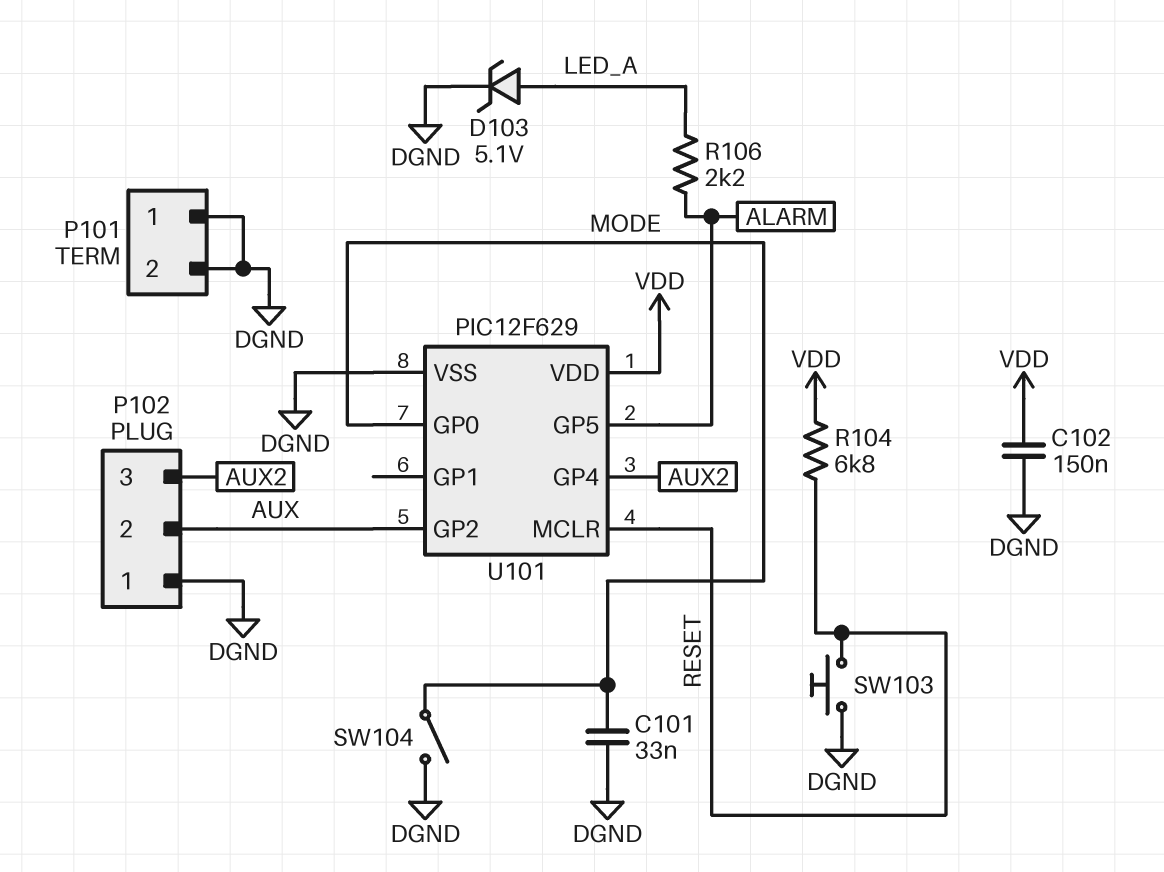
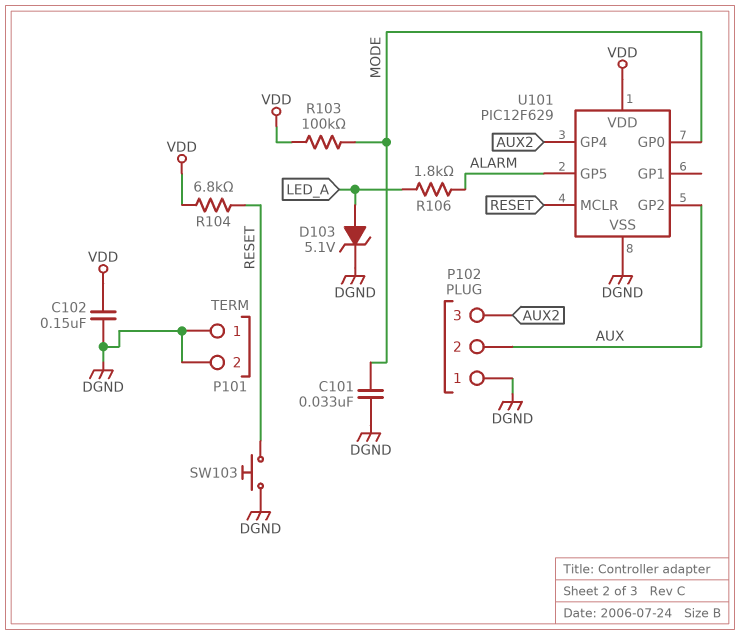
R103: none -> 100k (MODE, VDD)
R106: 2.2k (ALARM, LED_A) -> 1.8k (ALARM, LED_A)
SW104: switch (DGND, MODE) -> none

